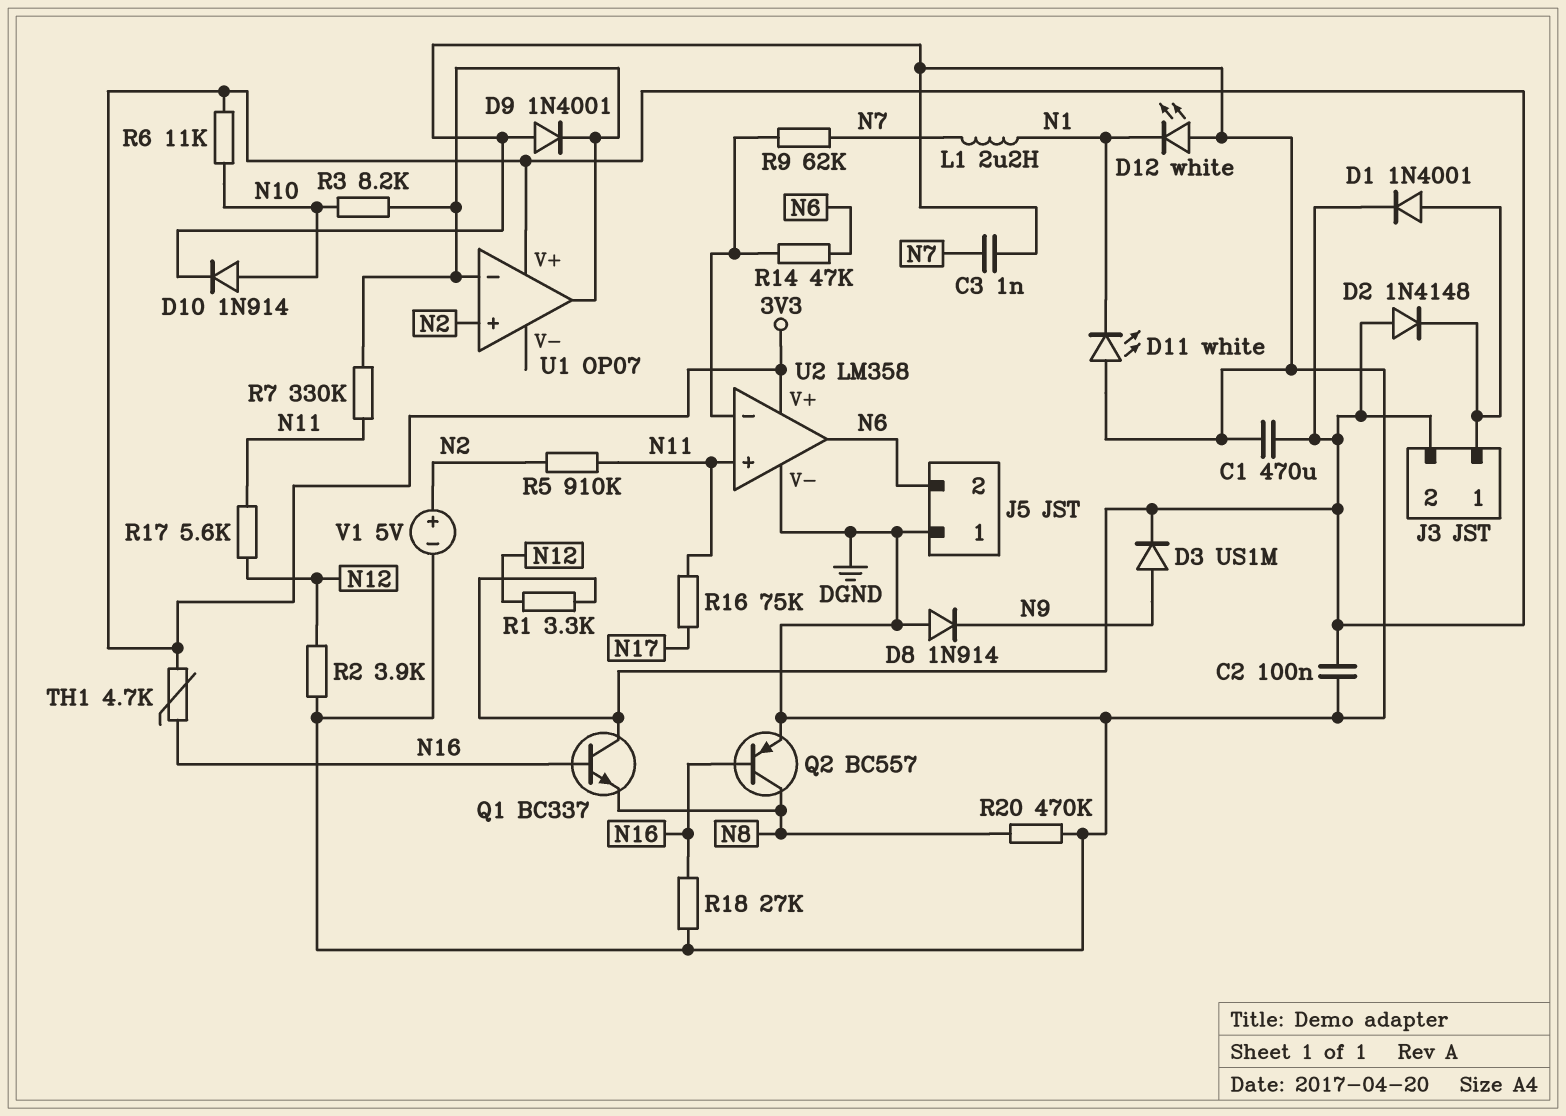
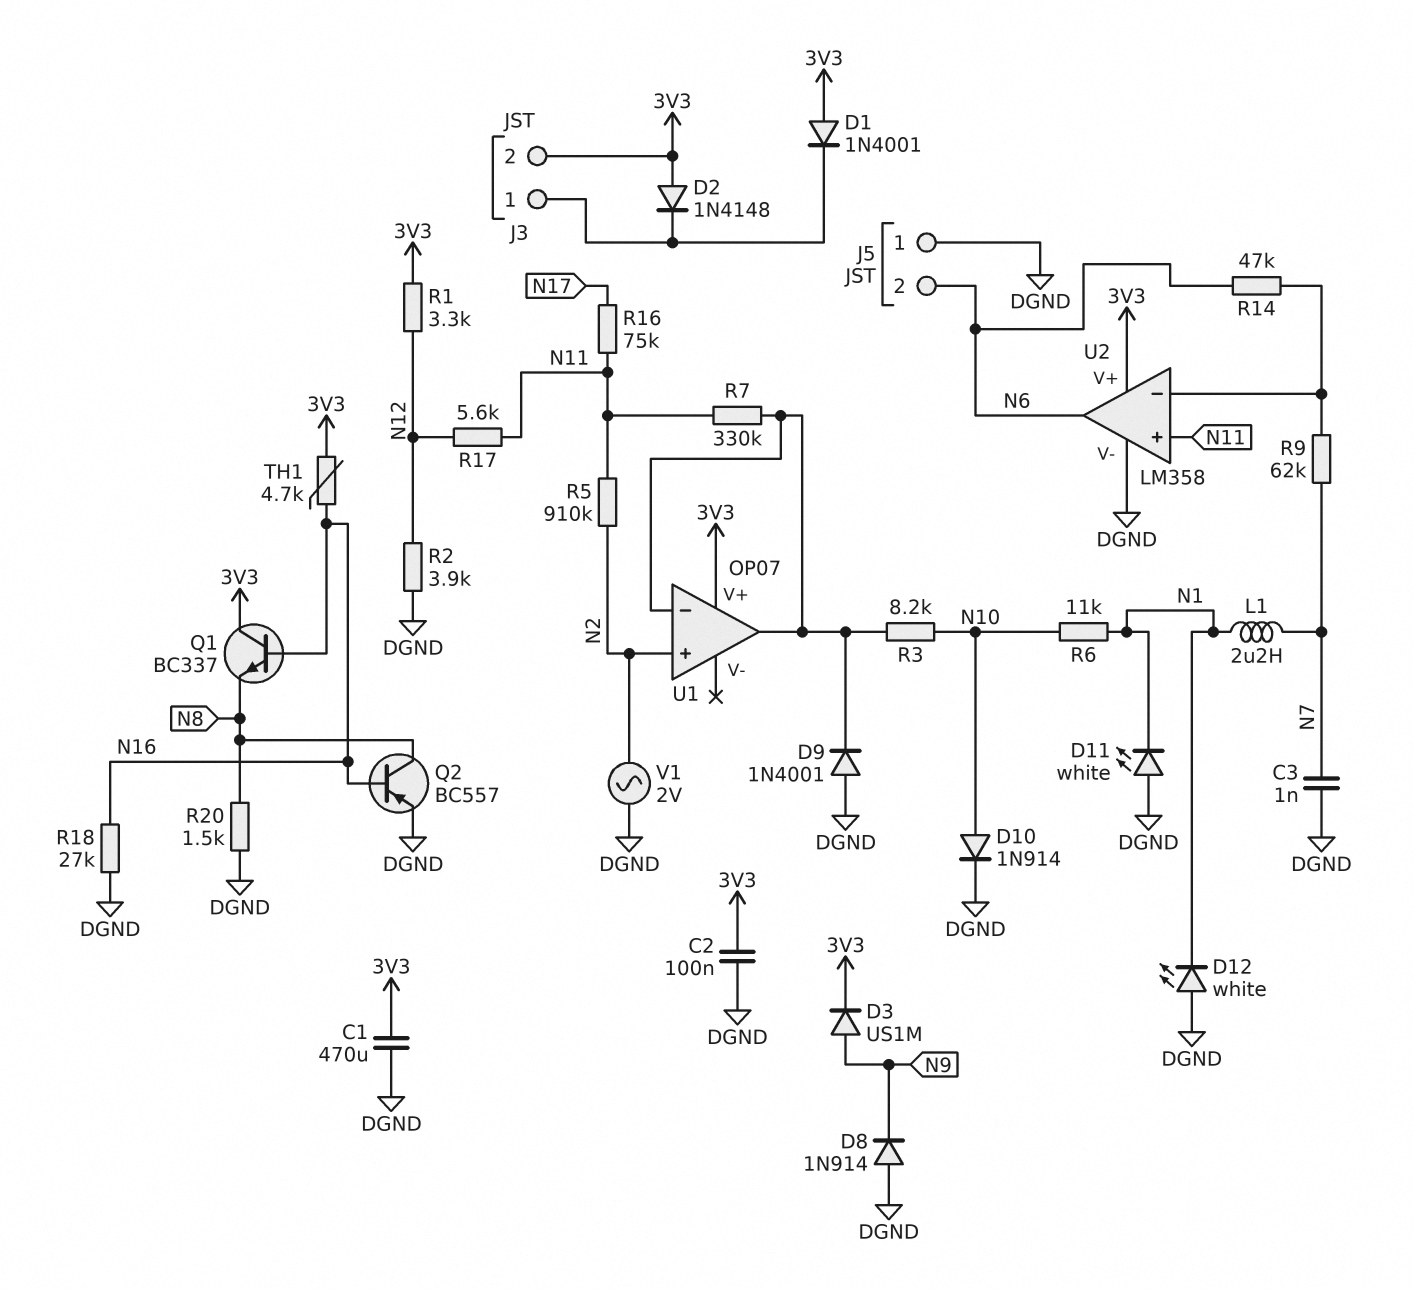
D1: diode 1N4001 (A J3/1, K 3V3) -> diode 1N4001 (A 3V3, K J3/1)
R6: 11k (3V3, N10) -> 11k (N1, N10)
R20: 470k (DGND, N8) -> 1.5k (DGND, N8)
V1: 5V (plus N2, minus DGND) -> AC 2V (DGND, N2)

